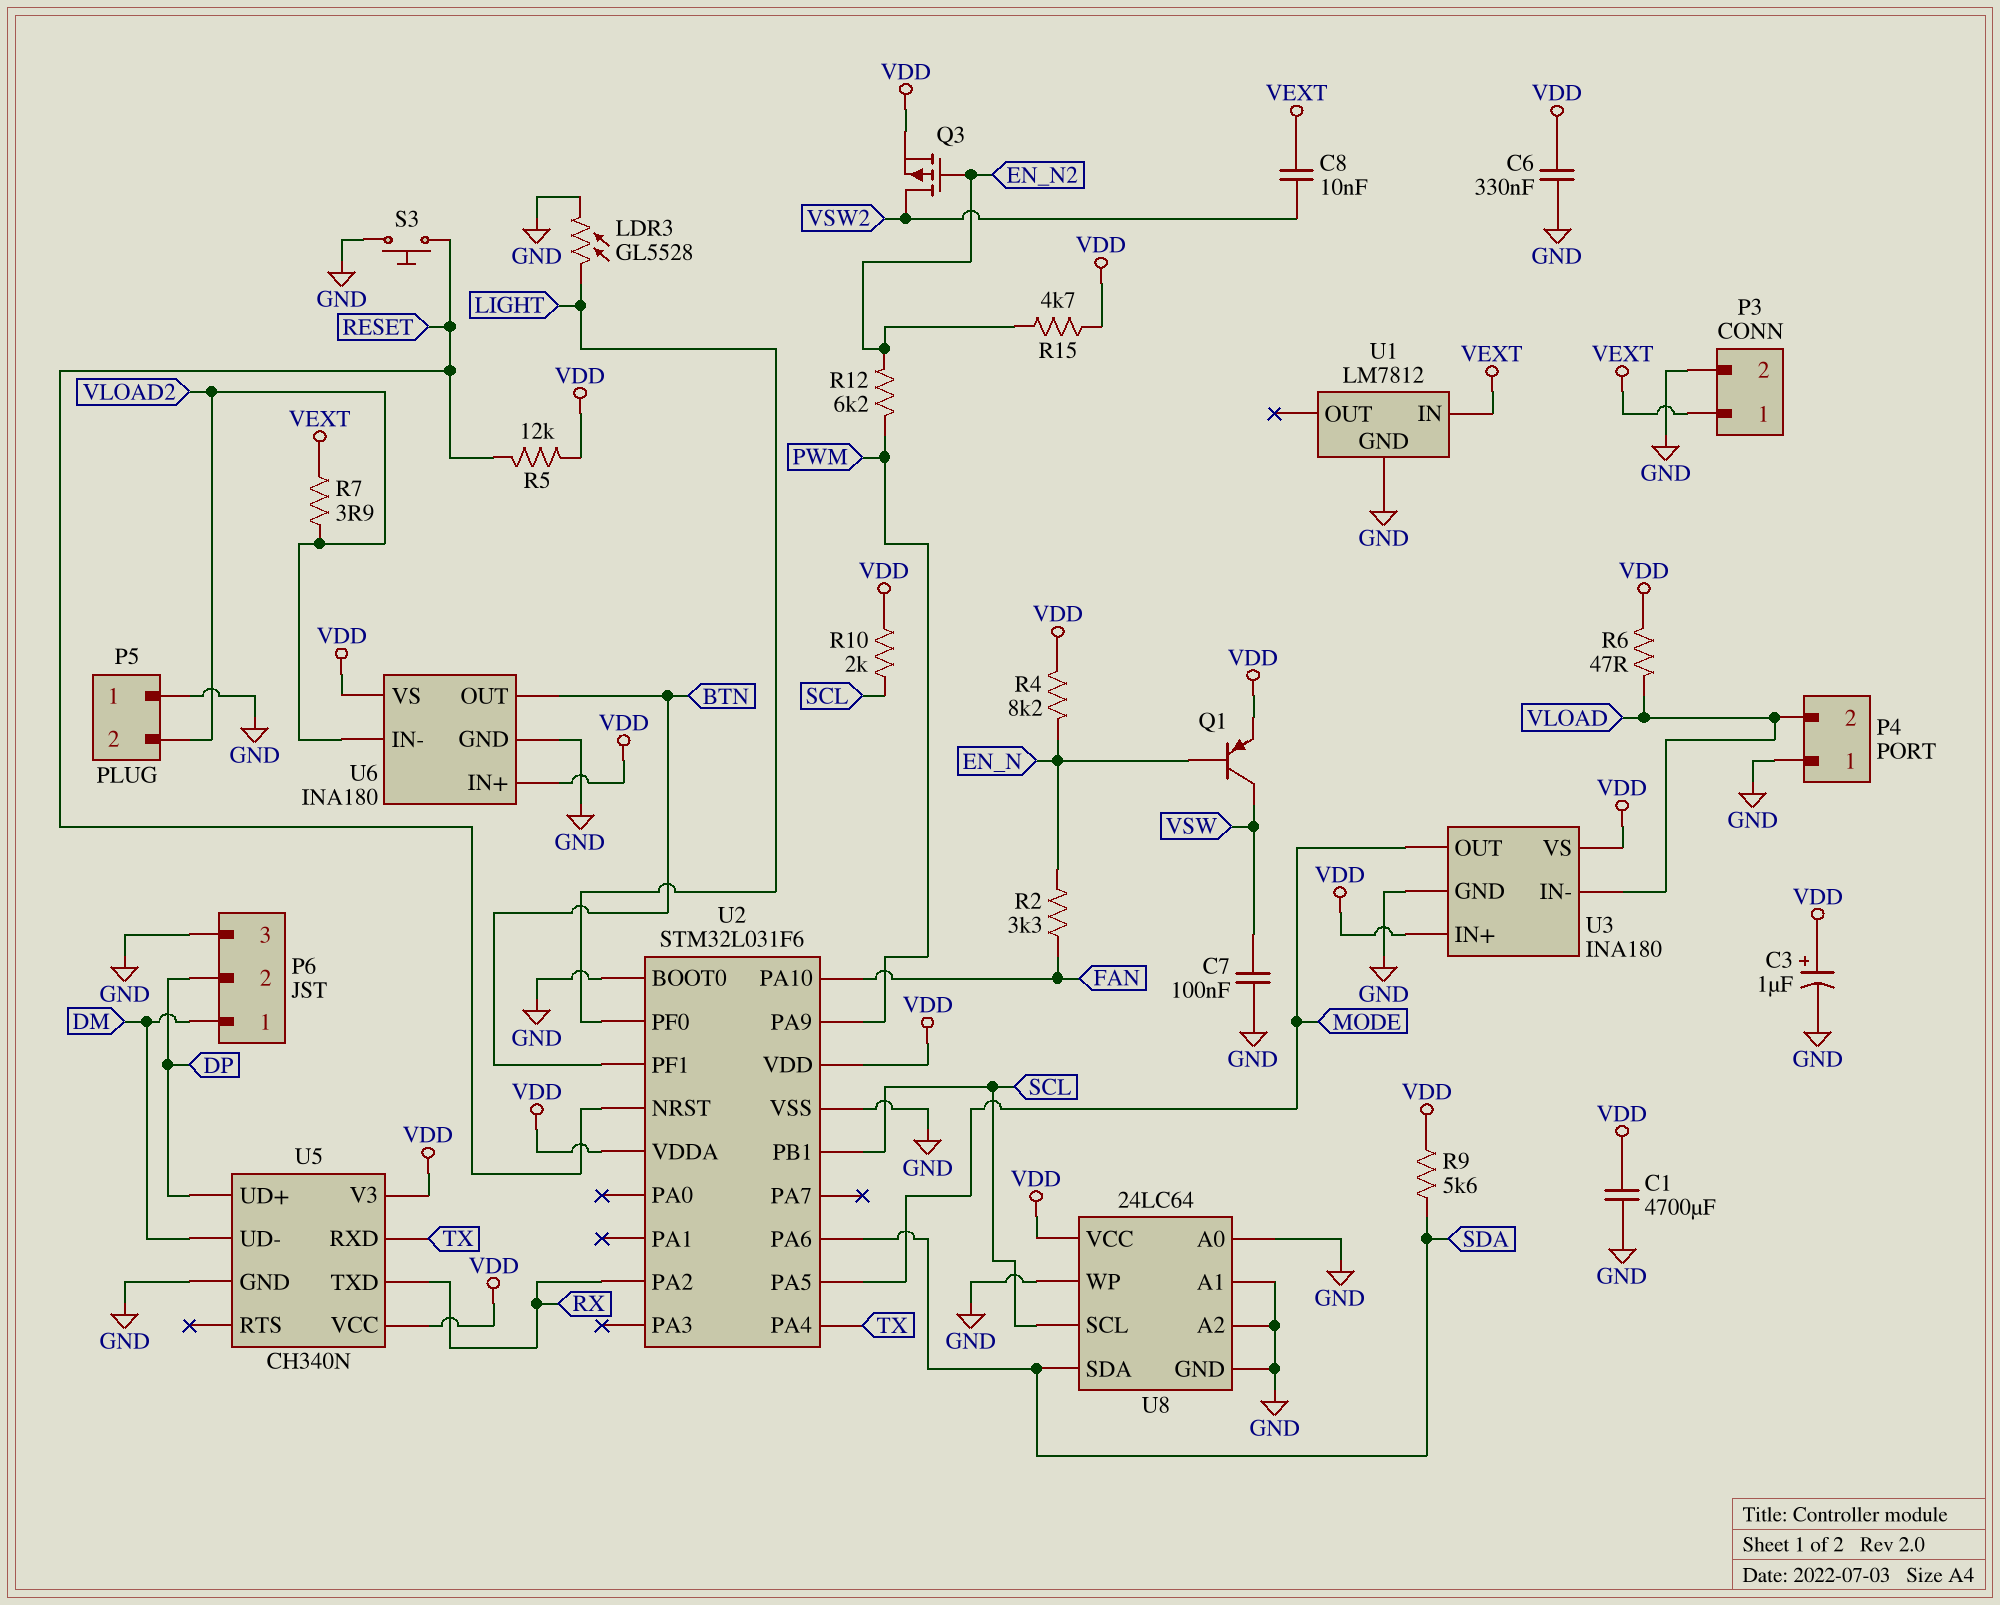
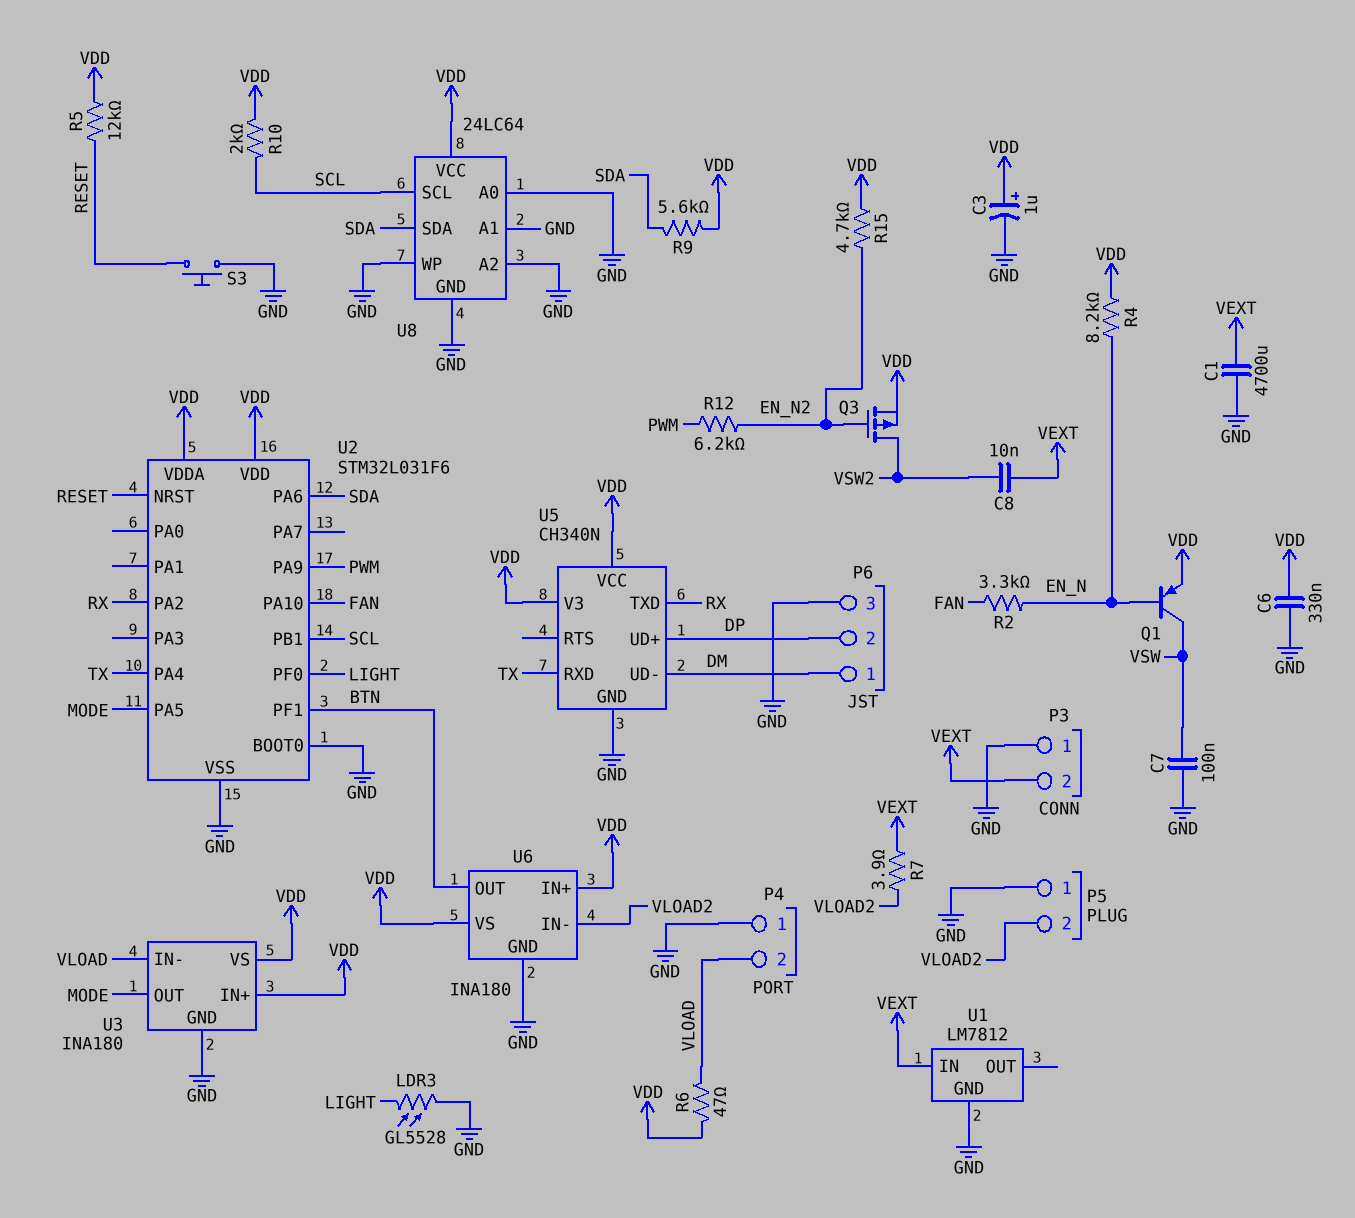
C1: 4700uF (GND, VDD) -> 4700uF (GND, VEXT)
P3 pin 1: VEXT -> GND
P3 pin 2: GND -> VEXT

